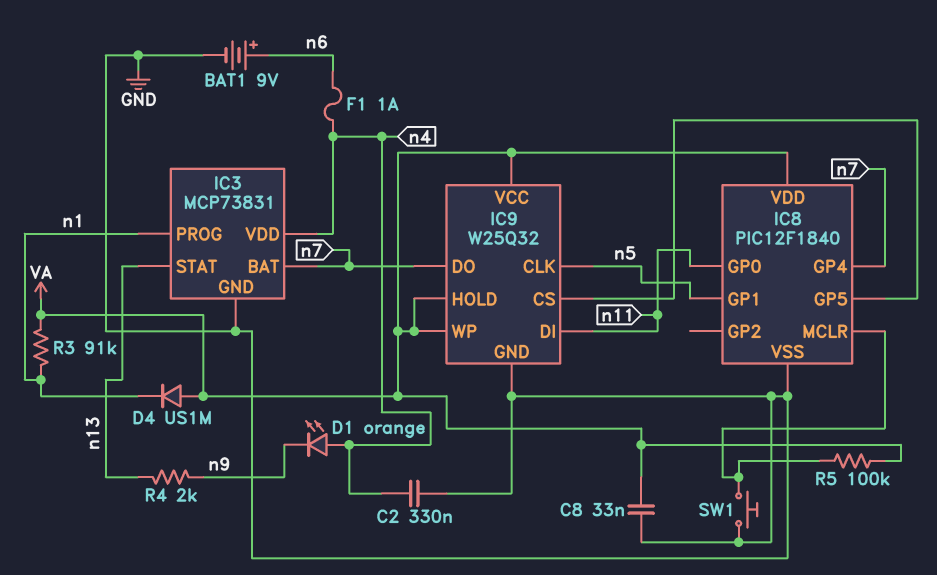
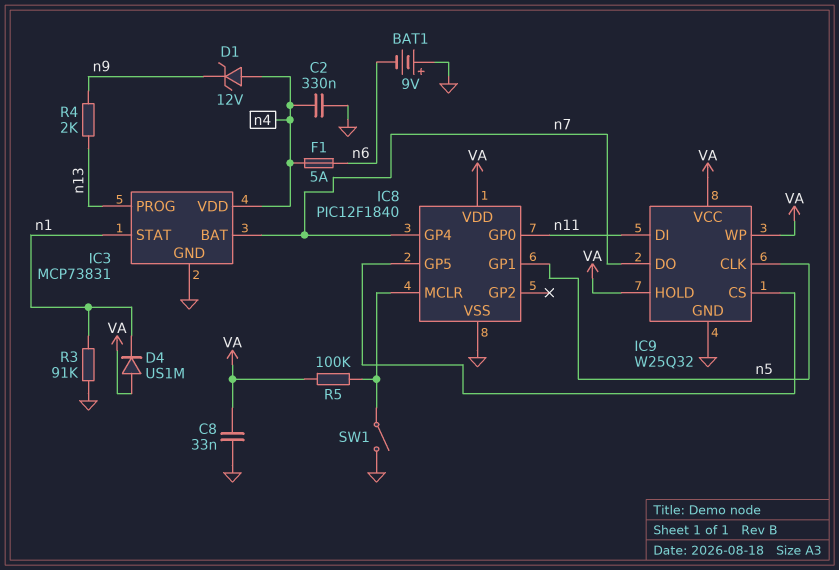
BAT1: 9V (plus n6, minus GND) -> 9V (plus GND, minus n6)
D1: LED orange (A n4, K n9) -> zener 12V (A n4, K n9)
F1: 1A (n4, n6) -> 5A (n4, n6)
IC3 pin PROG: n1 -> n13
IC3 pin STAT: n13 -> n1
R3: 91k (VA, n1) -> 91k (GND, n1)
SW1: button (GND, IC8/MCLR) -> switch (GND, IC8/MCLR)

